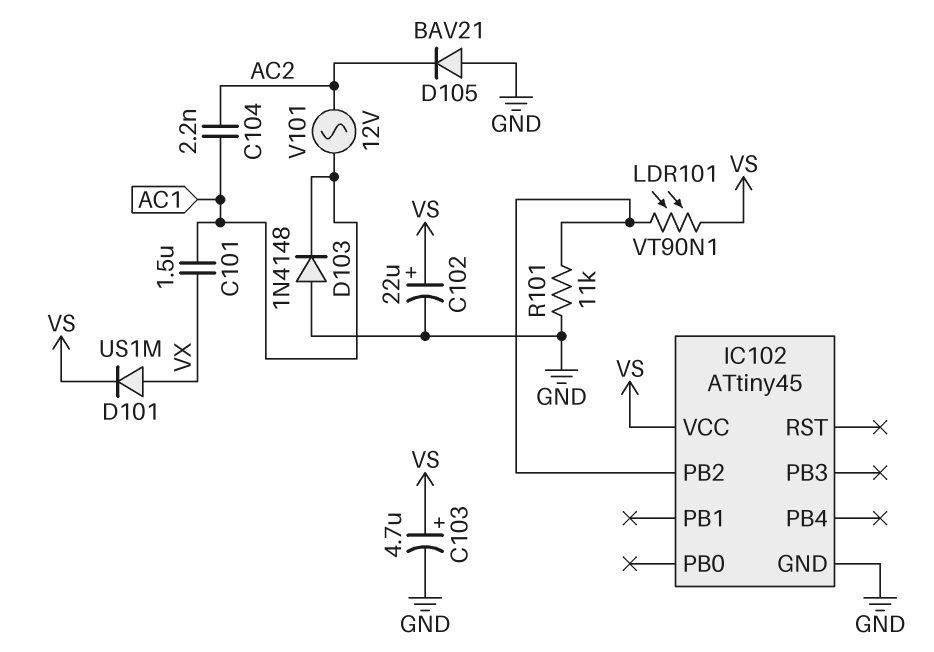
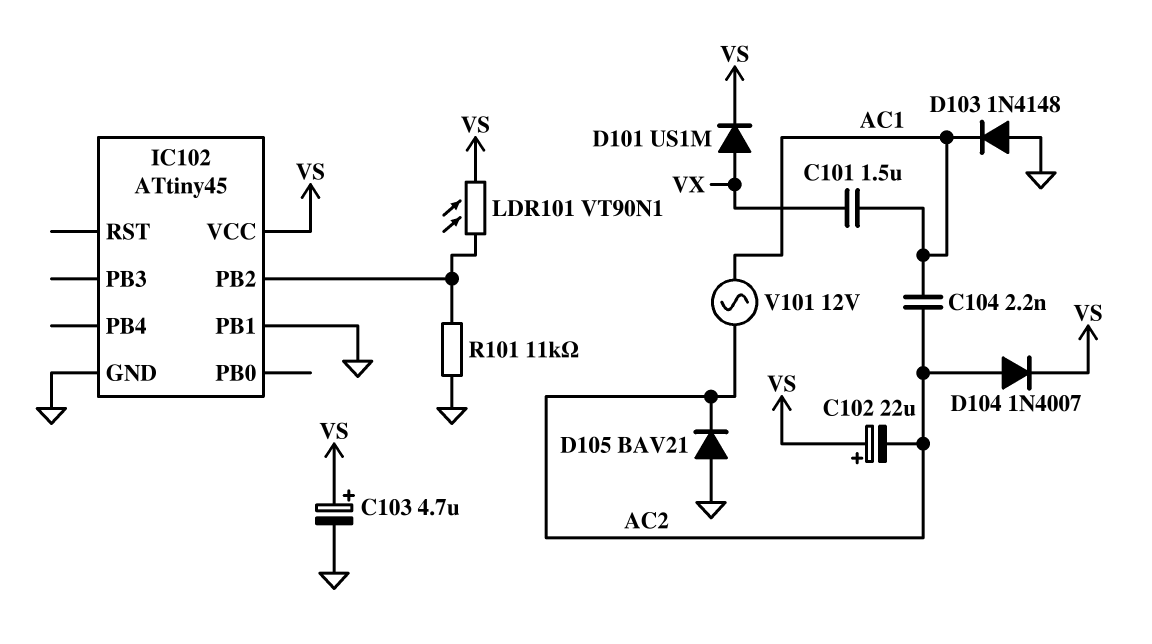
C102: 22uF (plus VS, minus GND) -> 22uF (plus VS, minus AC2)
D104: none -> diode 1N4007 (A AC2, K VS)
IC102 pin PB1: none -> GND

